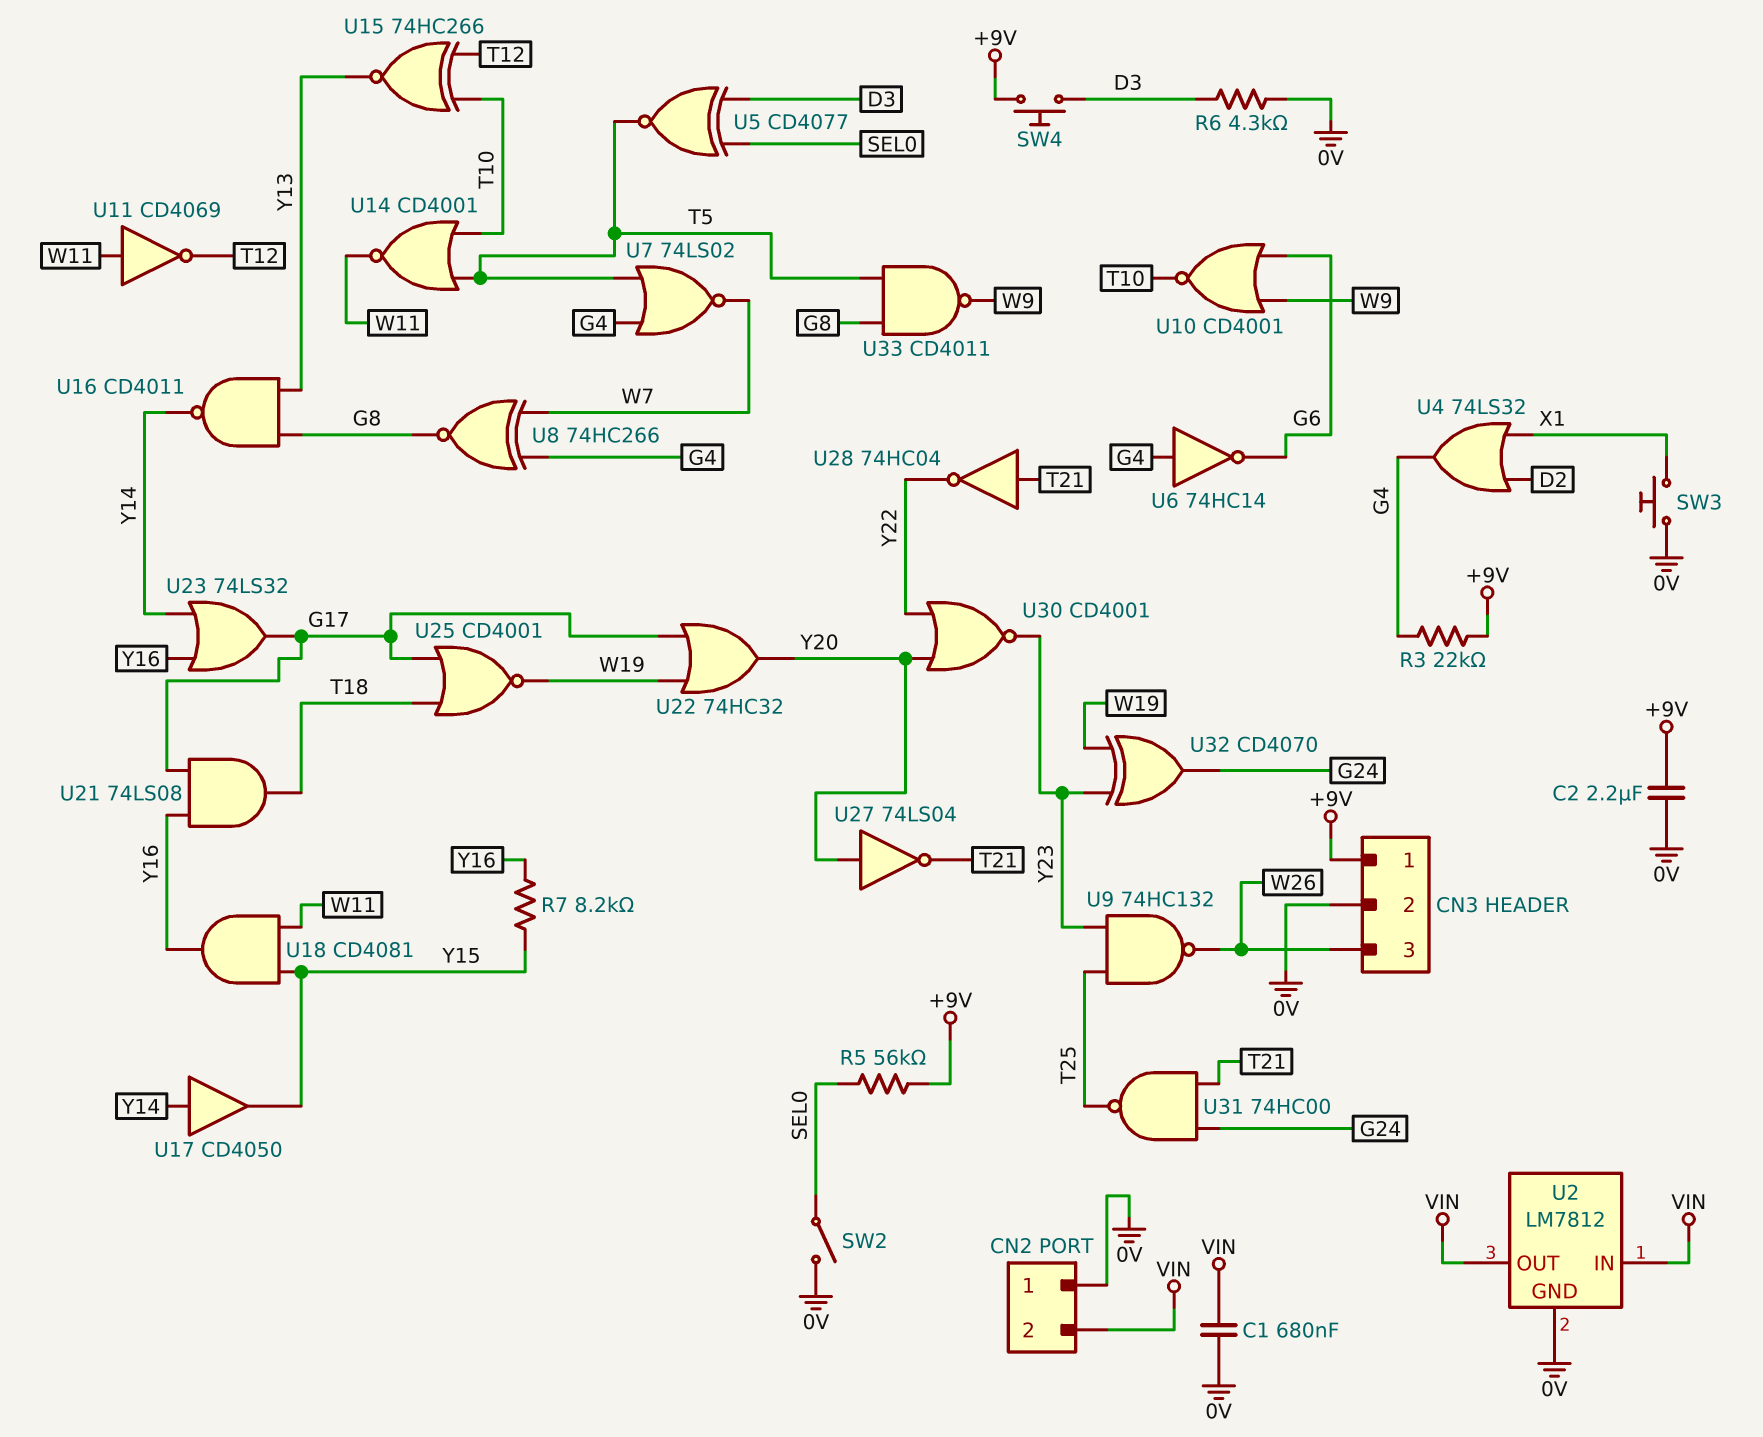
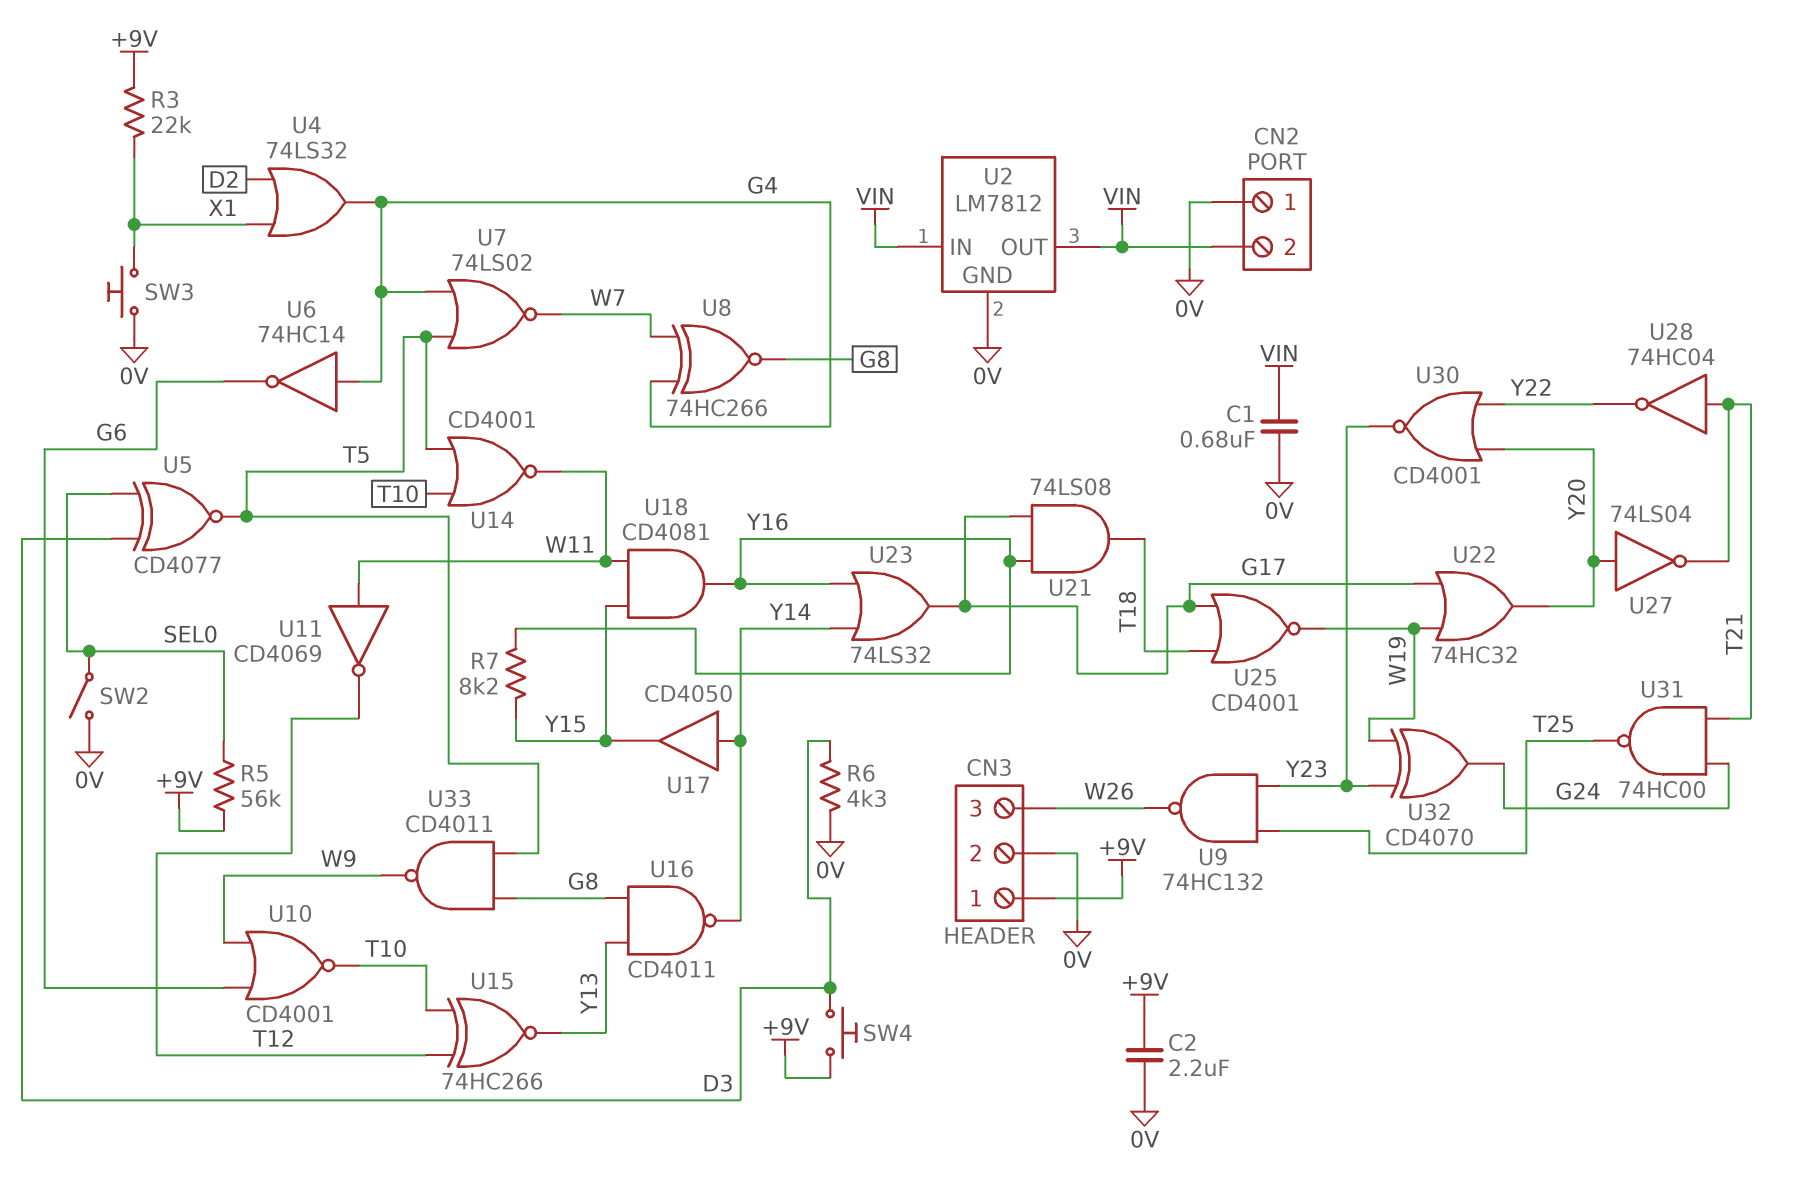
R3: 22k (+9V, G4) -> 22k (+9V, X1)

